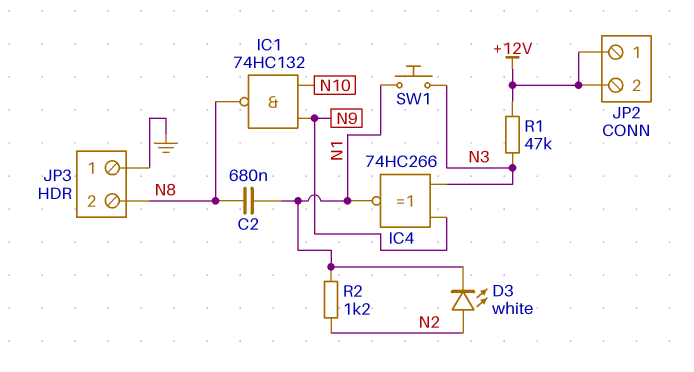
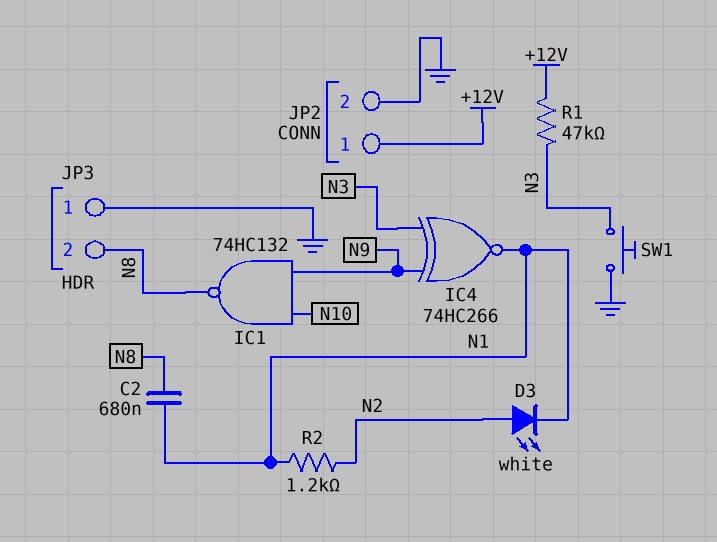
JP2 pin 2: +12V -> GND
SW1: button (N1, N3) -> button (GND, N3)

